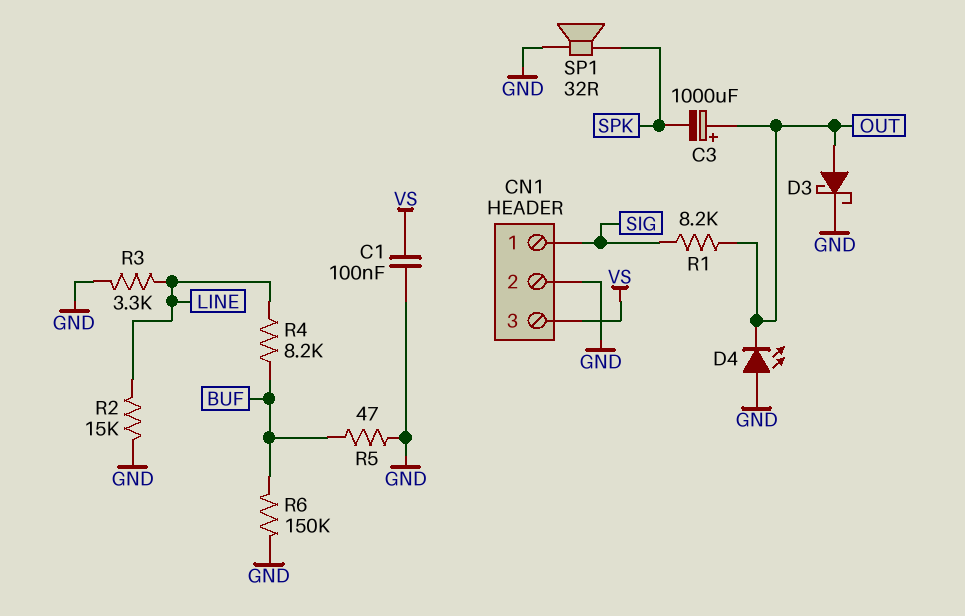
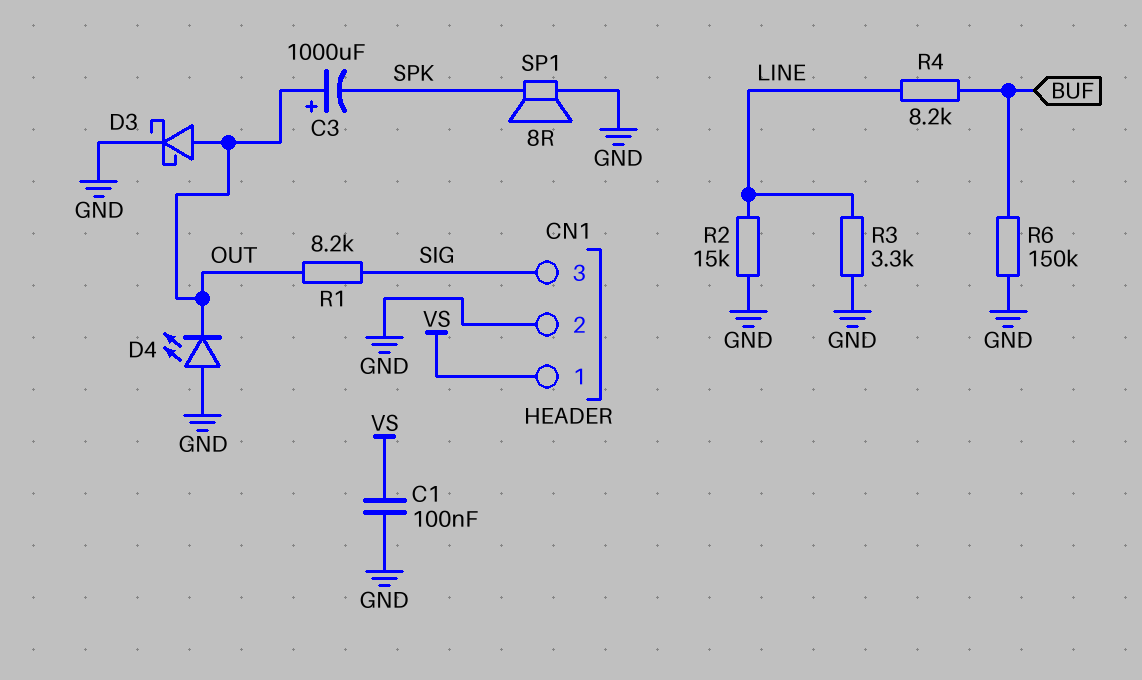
CN1 pin 1: SIG -> VS
CN1 pin 3: VS -> SIG
R5: 47 (BUF, GND) -> none
SP1: speaker 32R (GND, SPK) -> speaker 8R (GND, SPK)

